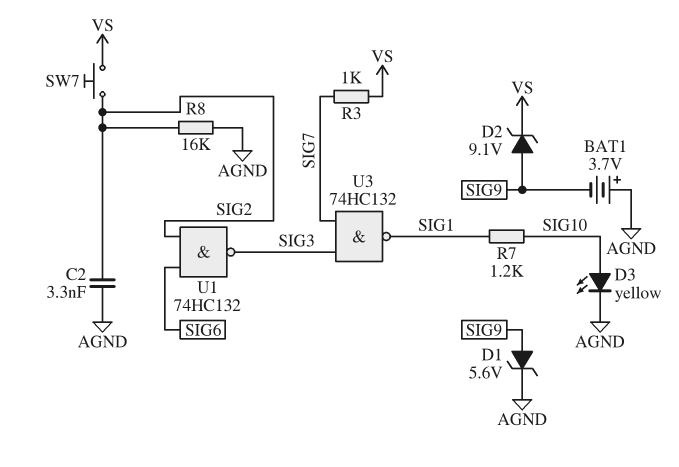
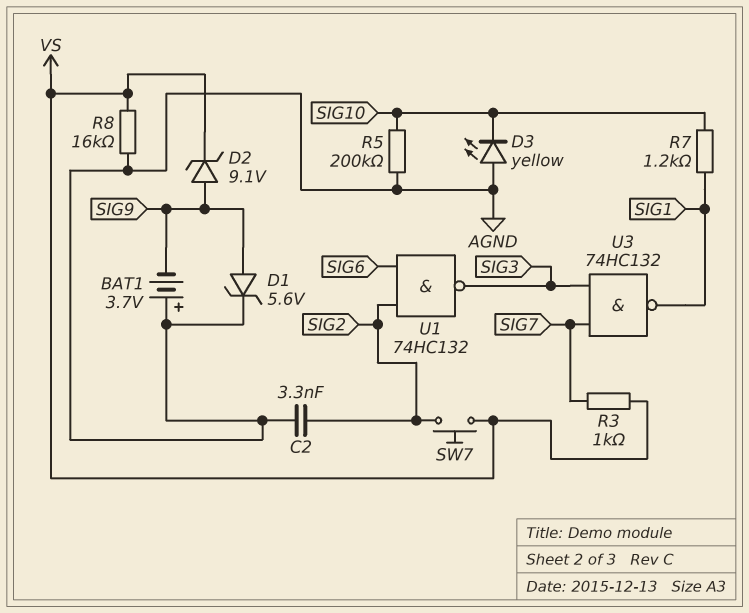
D3: LED yellow (A SIG10, K AGND) -> LED yellow (A AGND, K SIG10)
R5: none -> 200k (AGND, SIG10)
R8: 16k (AGND, SIG2) -> 16k (AGND, VS)

